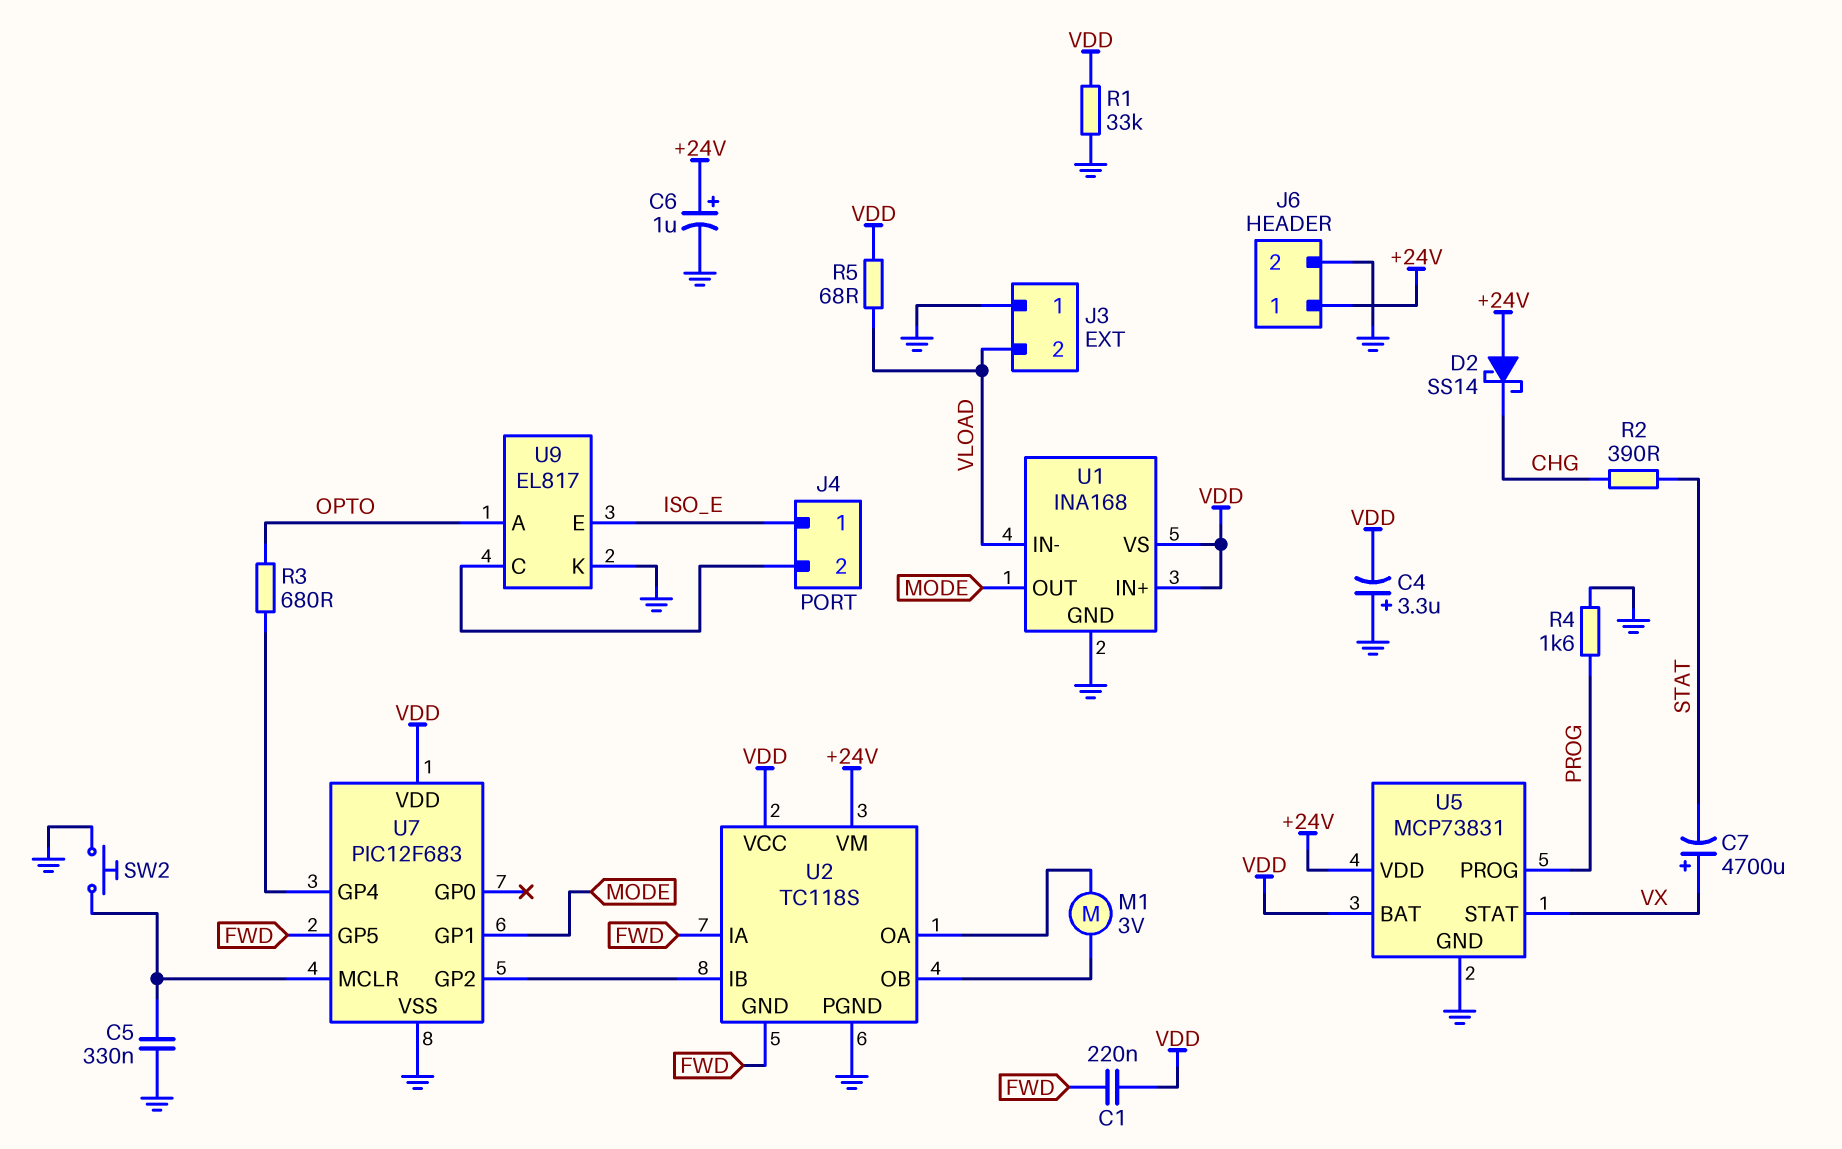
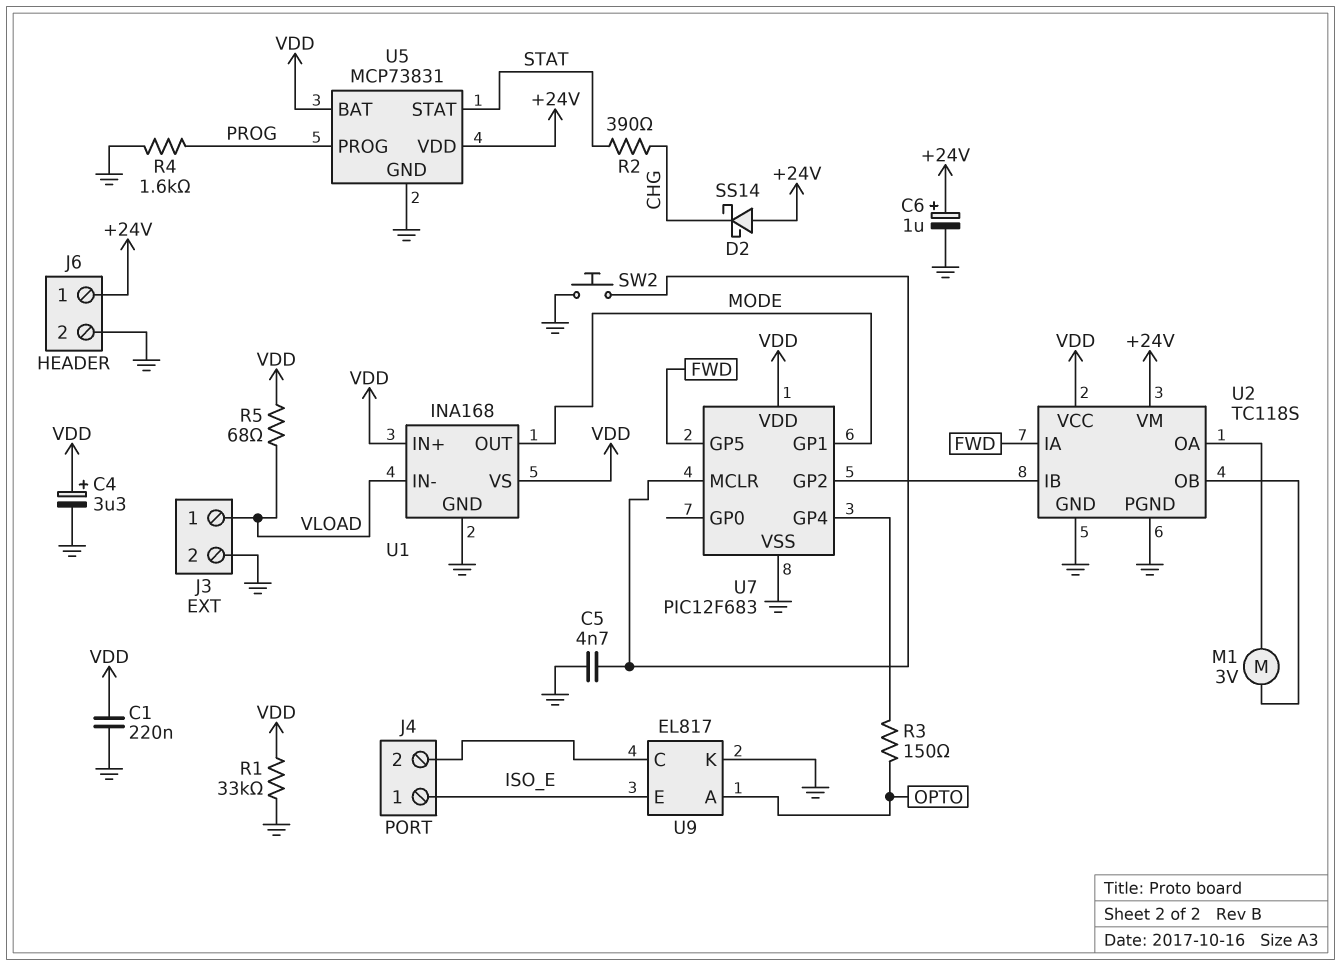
C1: 220nF (FWD, VDD) -> 220nF (GND, VDD)
C4: 3.3uF (plus GND, minus VDD) -> 3.3uF (plus VDD, minus GND)
C5: 330nF (GND, U7/MCLR) -> 4.7nF (GND, U7/MCLR)
C7: 4700uF (plus VX, minus STAT) -> none
J3 pin 1: GND -> VLOAD
J3 pin 2: VLOAD -> GND
R3: 680 (OPTO, U7/GP4) -> 150 (OPTO, U7/GP4)
U2 pin GND: FWD -> GND
U5 pin STAT: VX -> STAT

